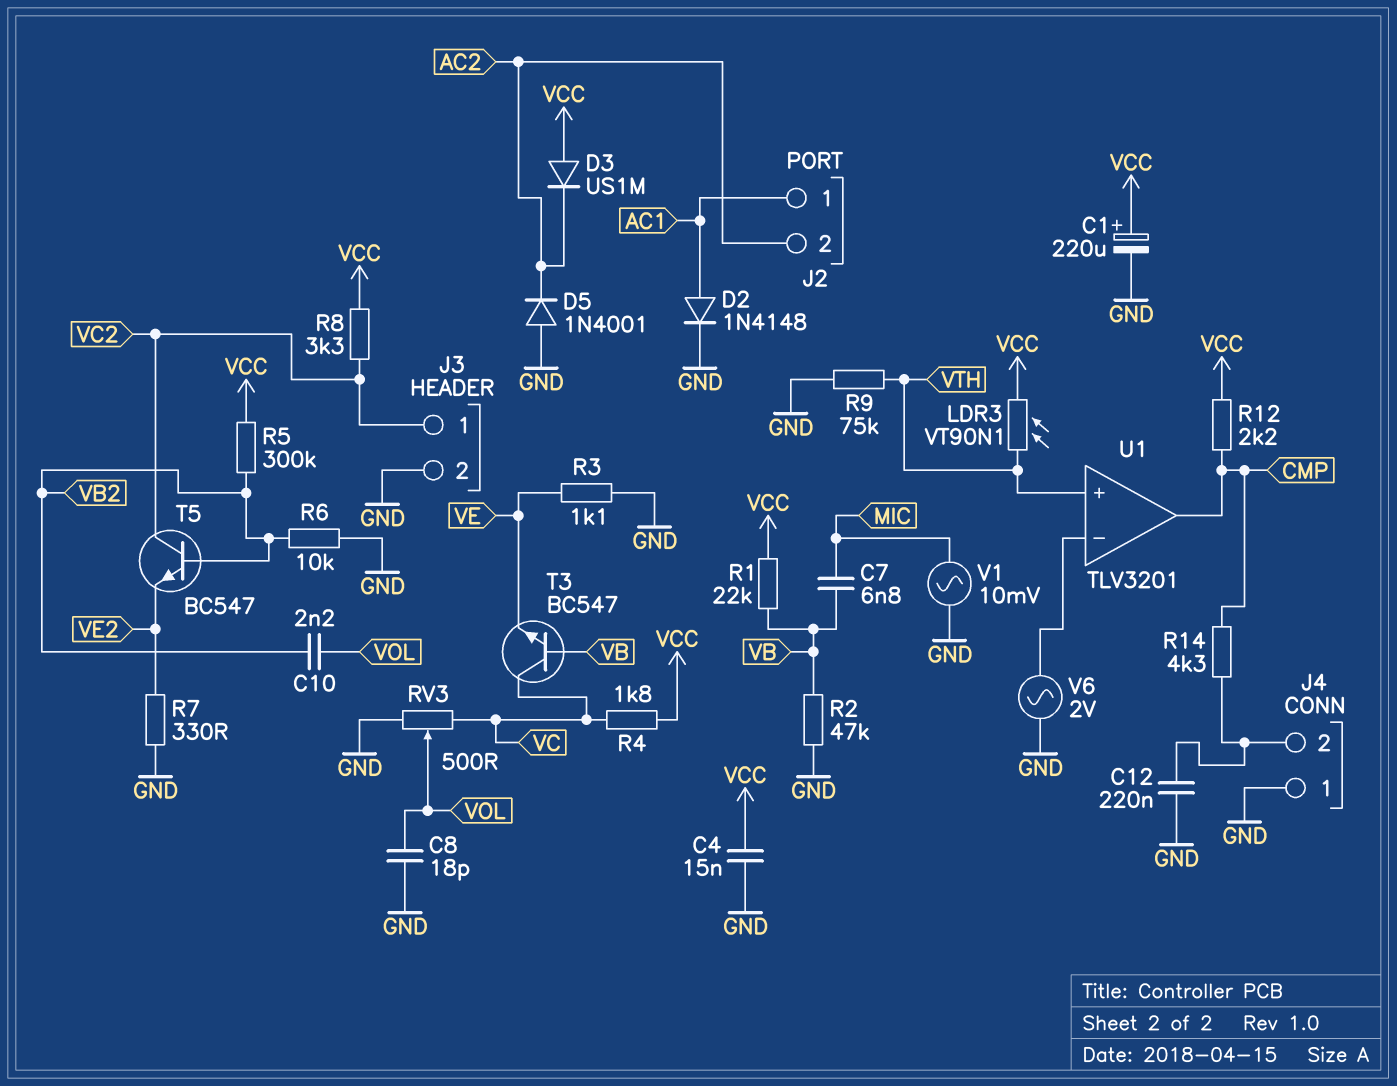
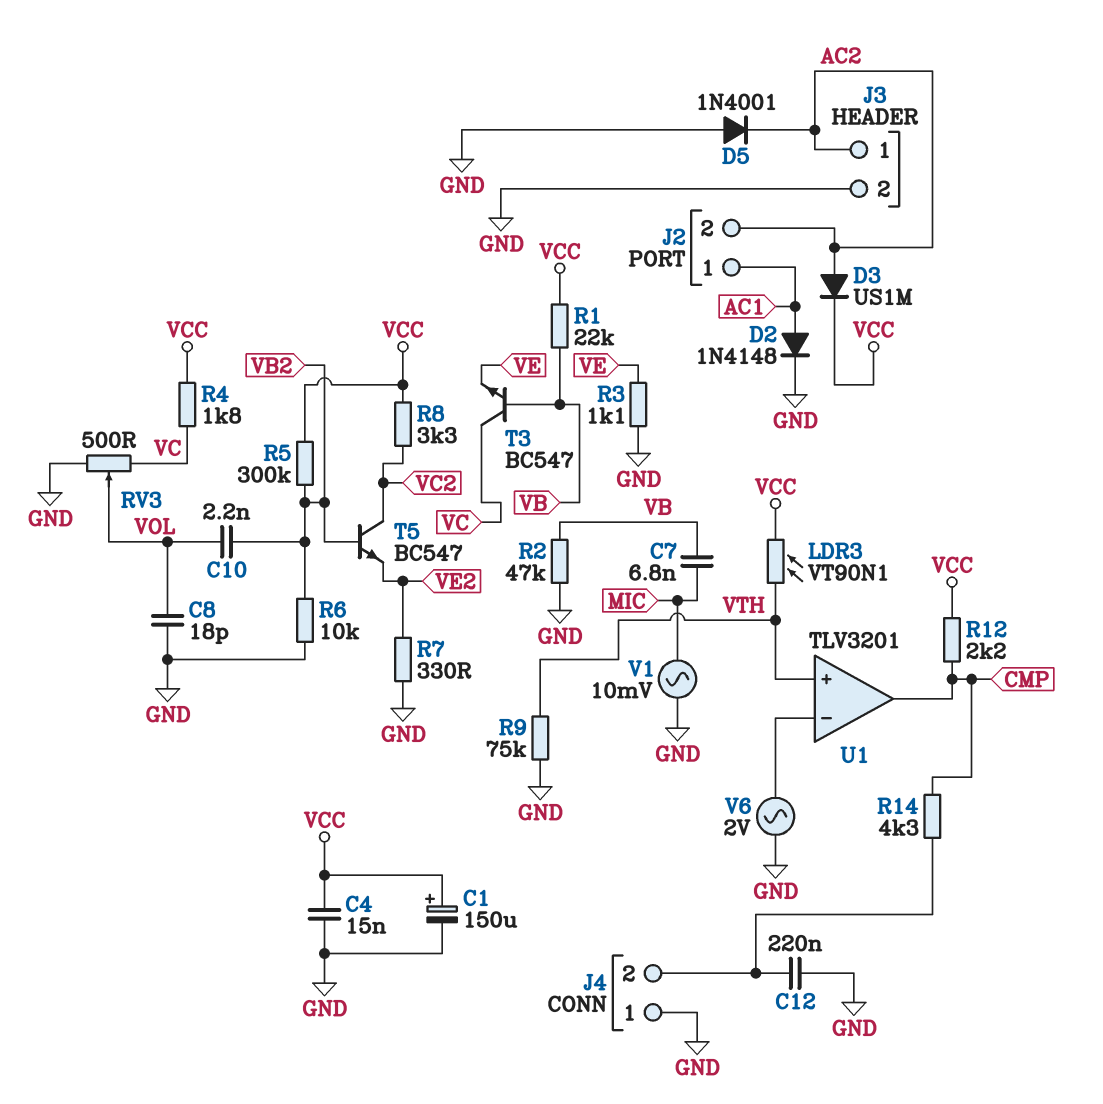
C1: 220uF (plus VCC, minus GND) -> 150uF (plus VCC, minus GND)
D3: diode US1M (A VCC, K AC2) -> diode US1M (A AC2, K VCC)
J3 pin 1: VC2 -> AC2

